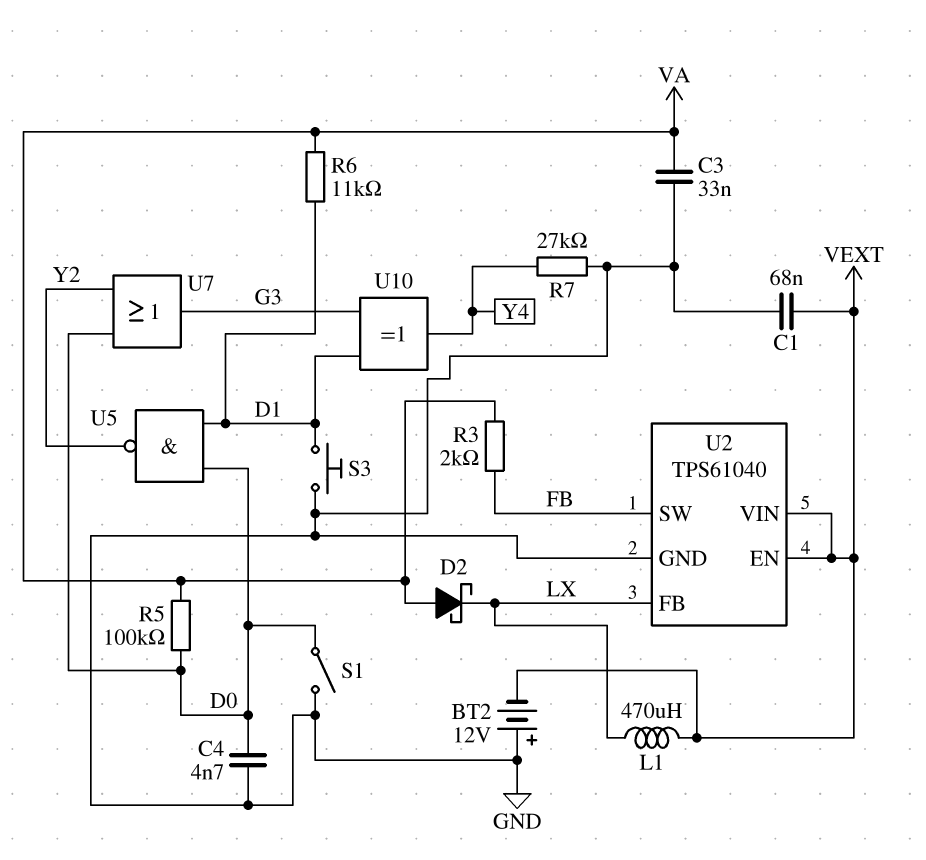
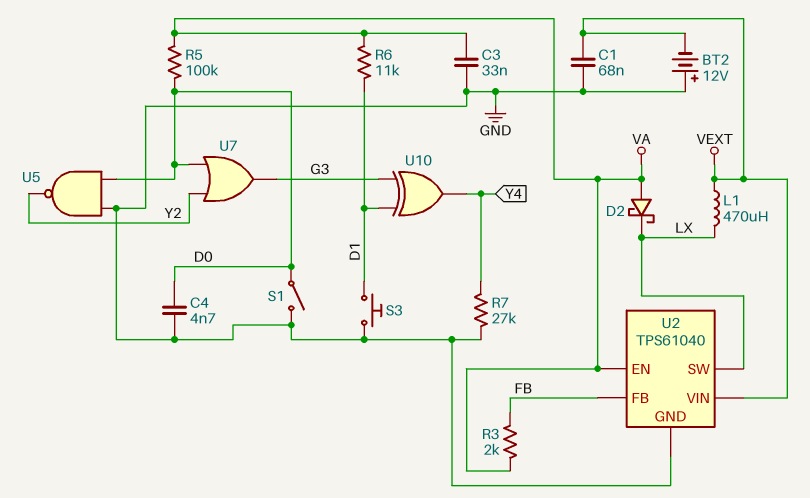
U2 pin EN: VEXT -> VA
U2 pin FB: LX -> FB
U2 pin SW: FB -> LX
U5: NAND (in D0, in D1, out Y2) -> NAND (in D0, in GND, out Y2)

